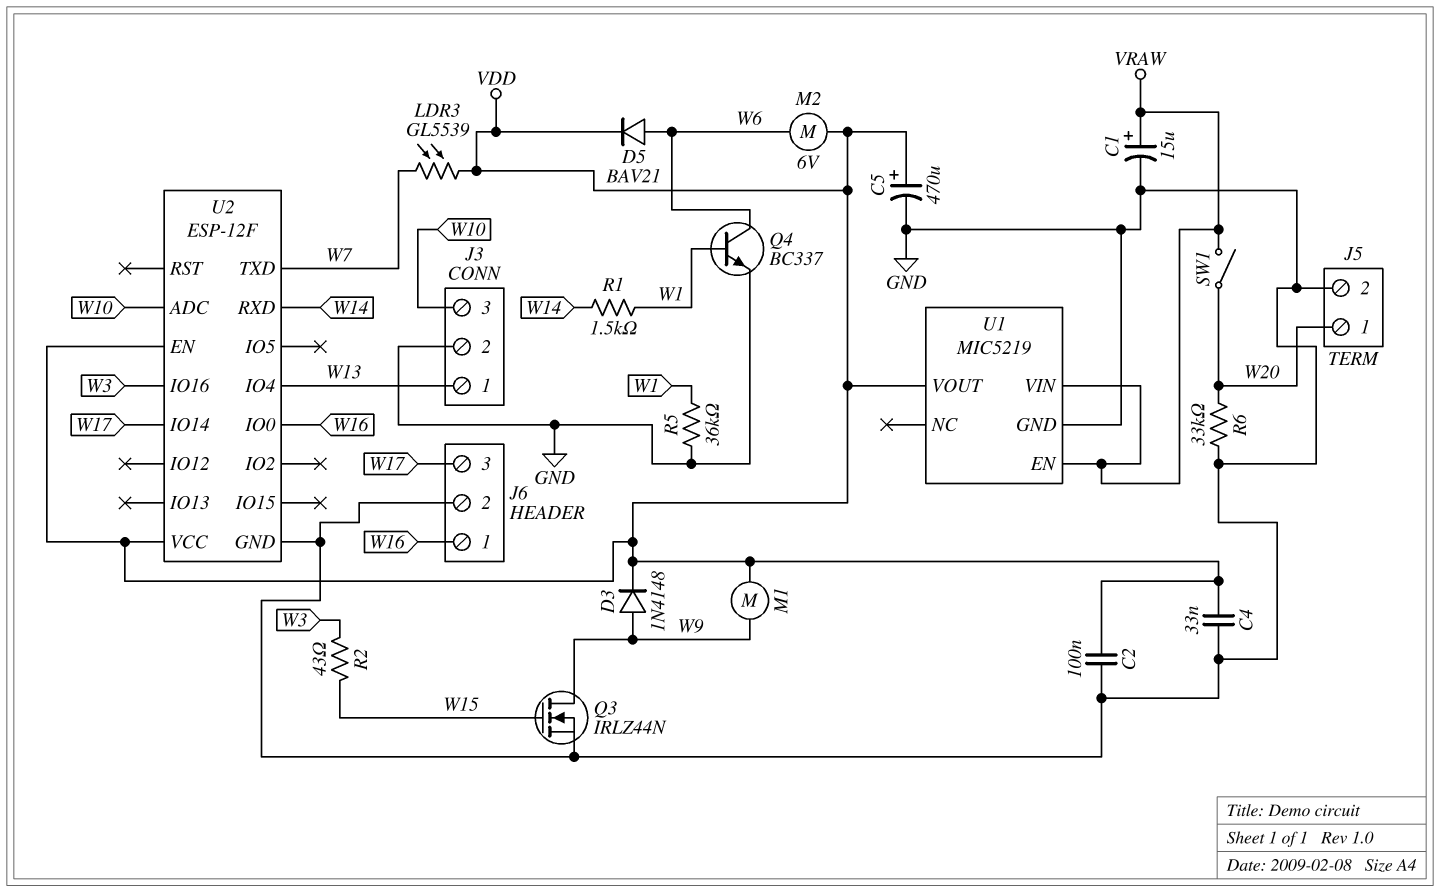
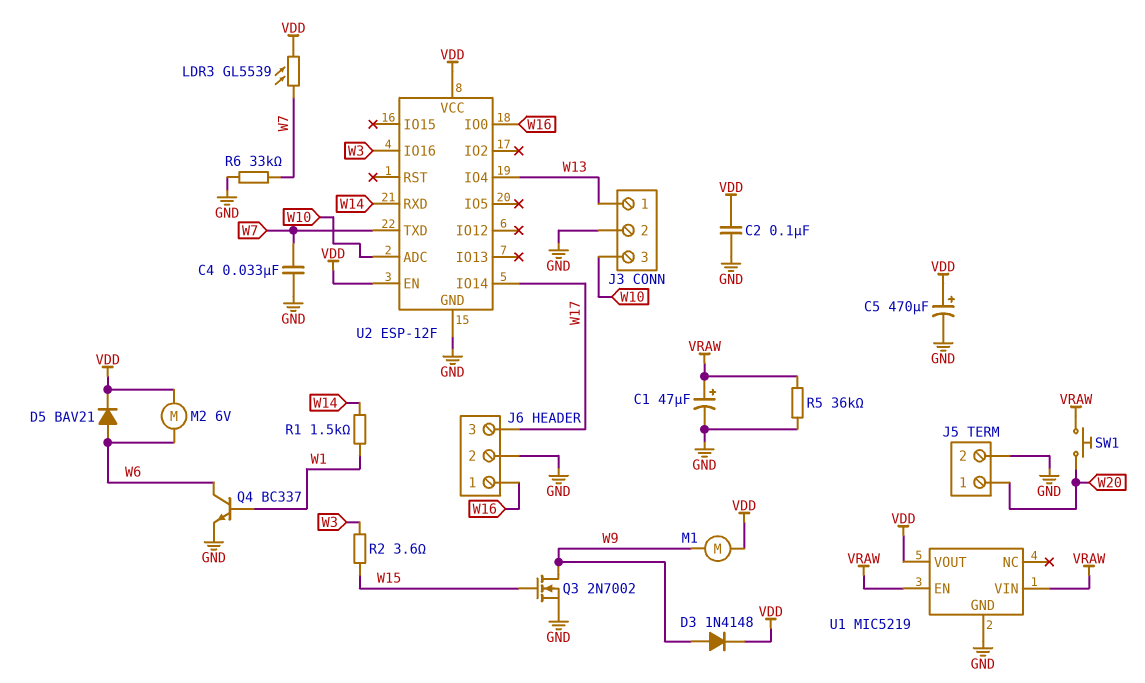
C1: 15uF (plus VRAW, minus GND) -> 47uF (plus VRAW, minus GND)
C4: 33nF (GND, VDD) -> 33nF (GND, W7)
Q3: NMOS IRLZ44N (G W15, D W9, S GND) -> NMOS 2N7002 (G W15, D W9, S GND)
R2: 43 (W3, W15) -> 3.6 (W3, W15)
R5: 36k (GND, W1) -> 36k (GND, VRAW)
R6: 33k (GND, W20) -> 33k (GND, W7)
SW1: switch (VRAW, W20) -> button (VRAW, W20)

